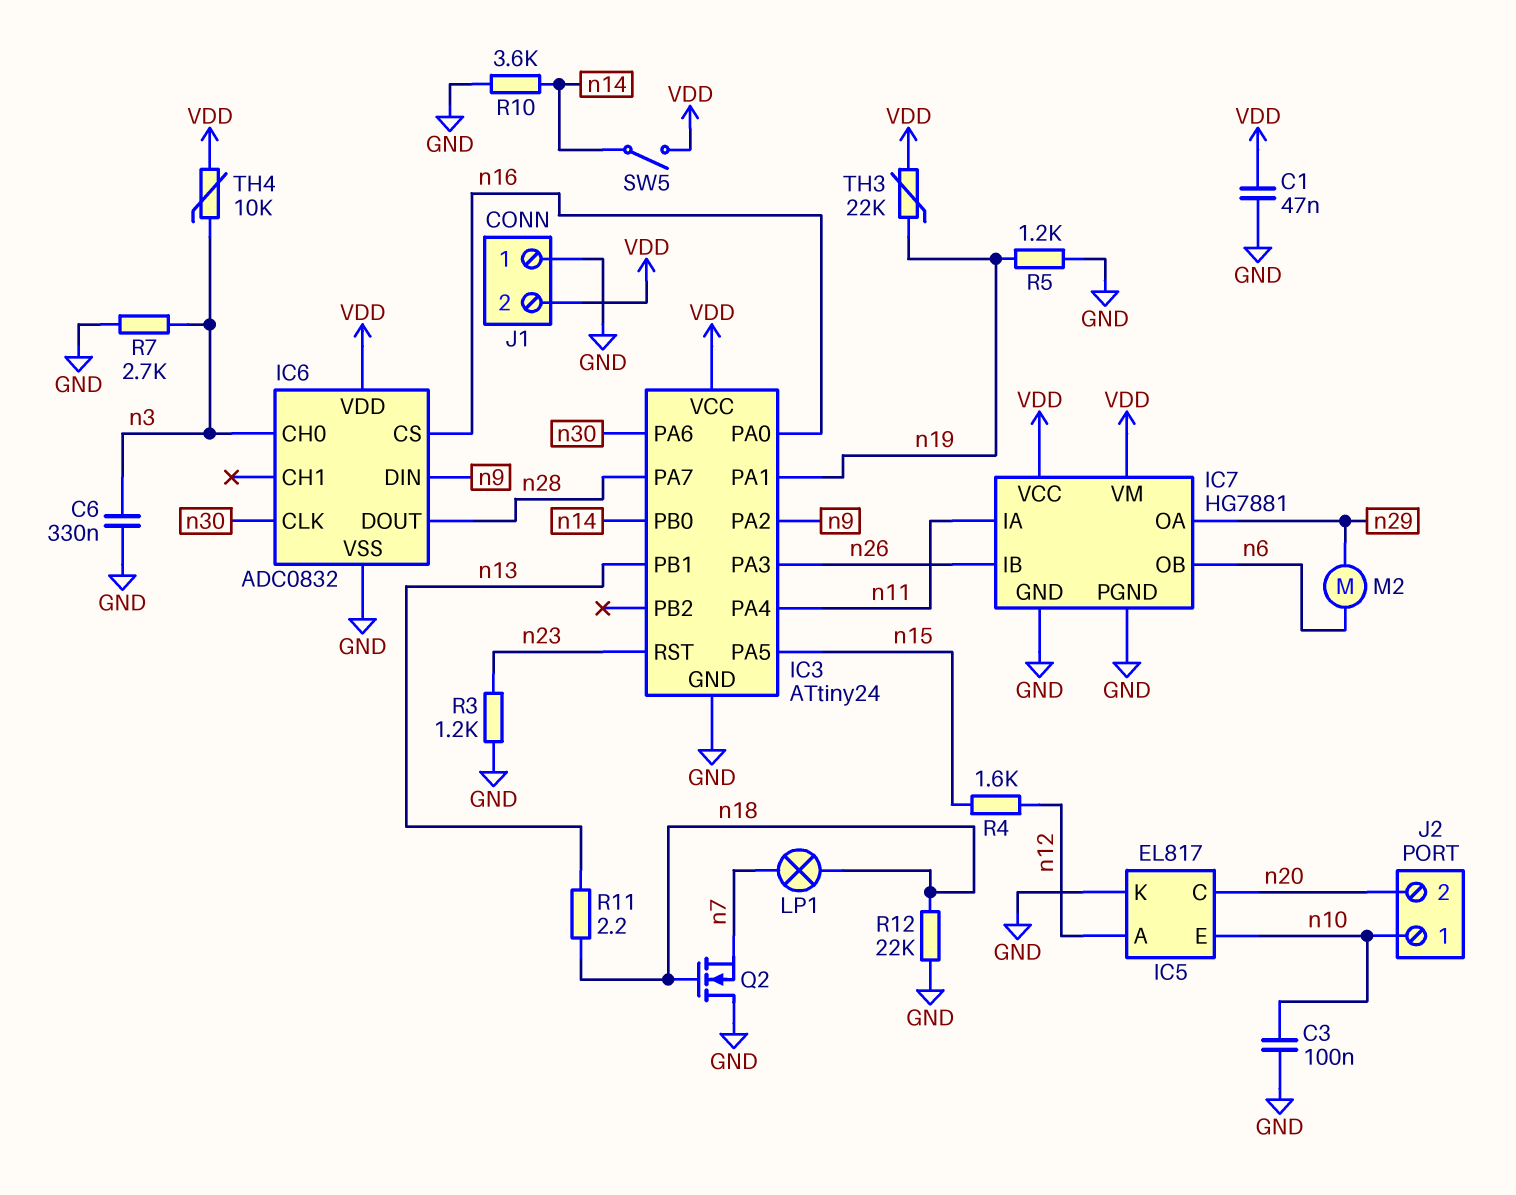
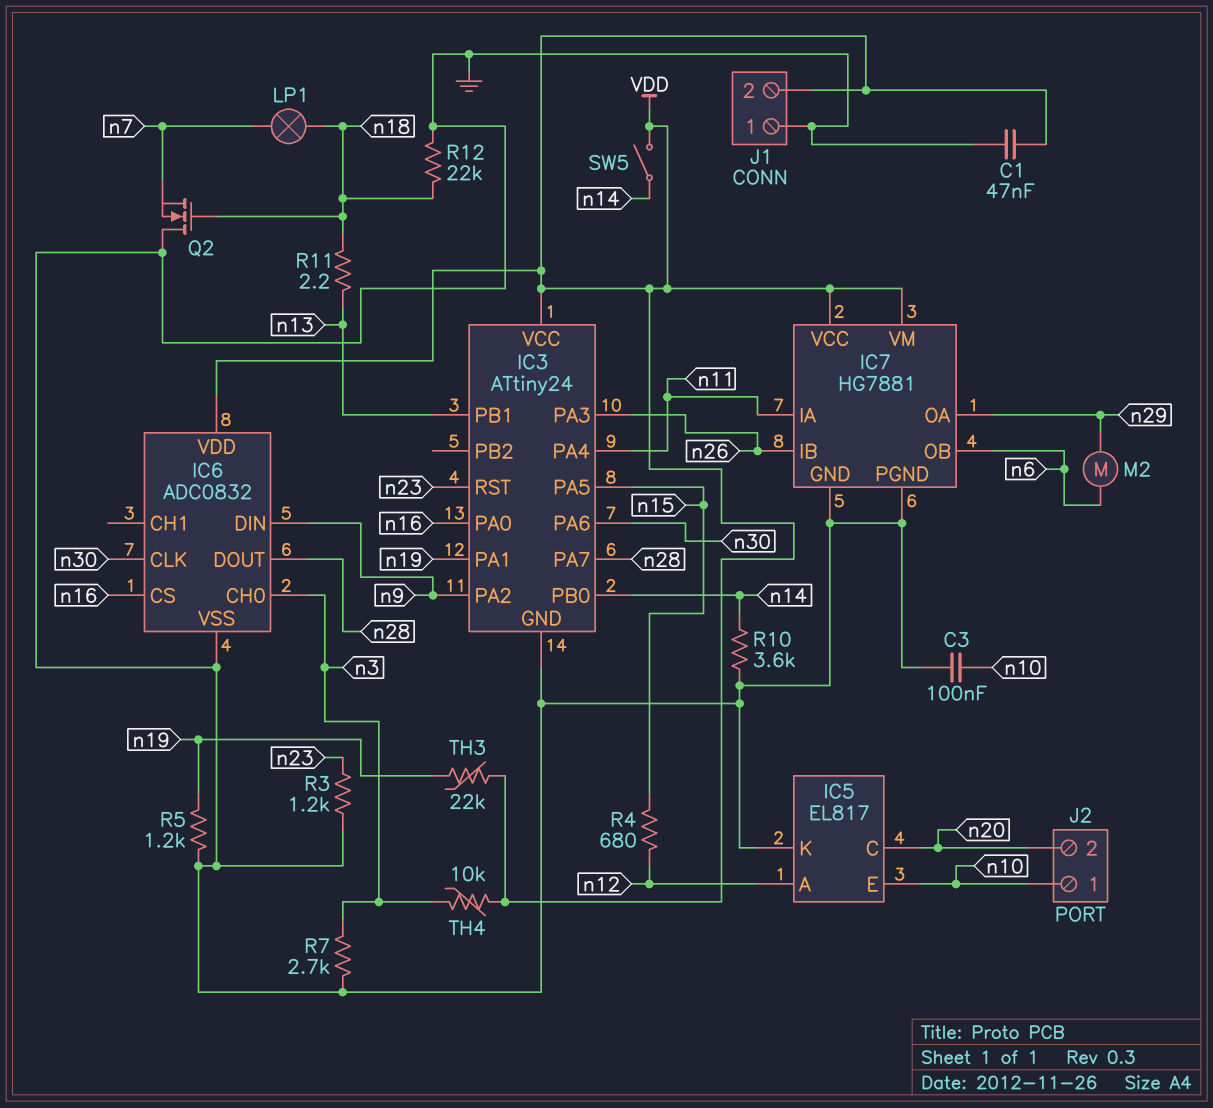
C6: 330nF (GND, n3) -> none
R4: 1.6k (n12, n15) -> 680 (n12, n15)

